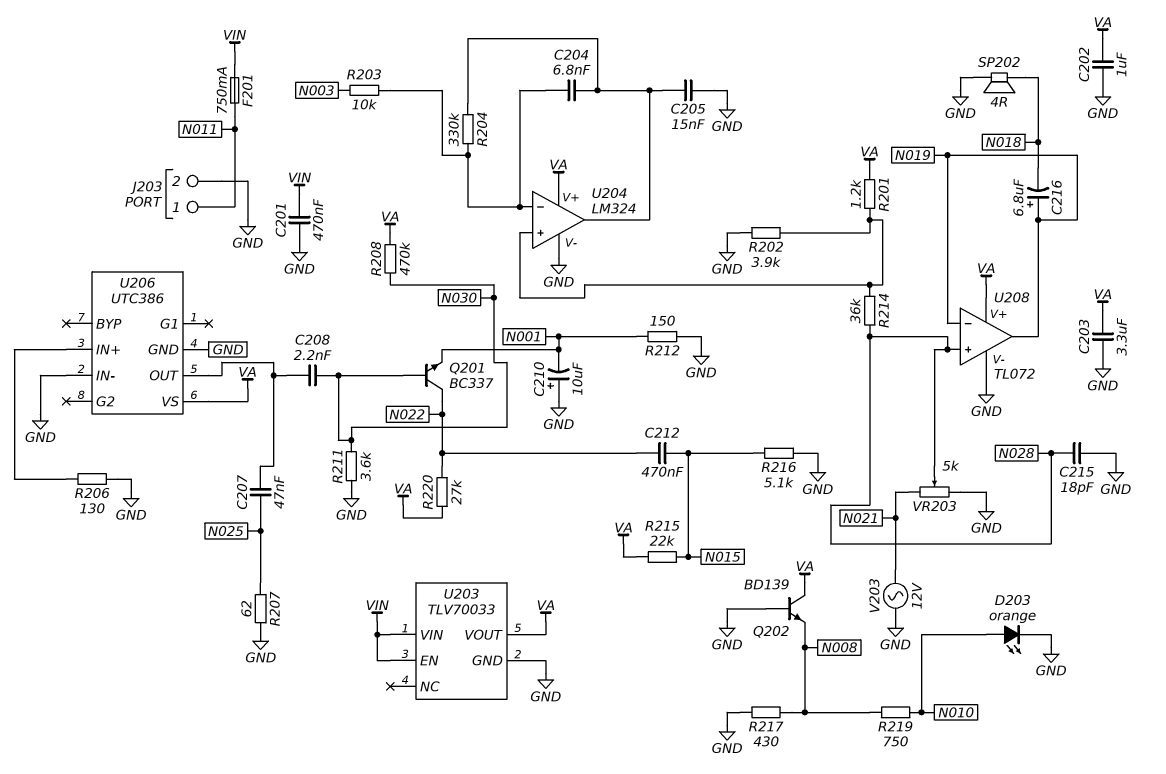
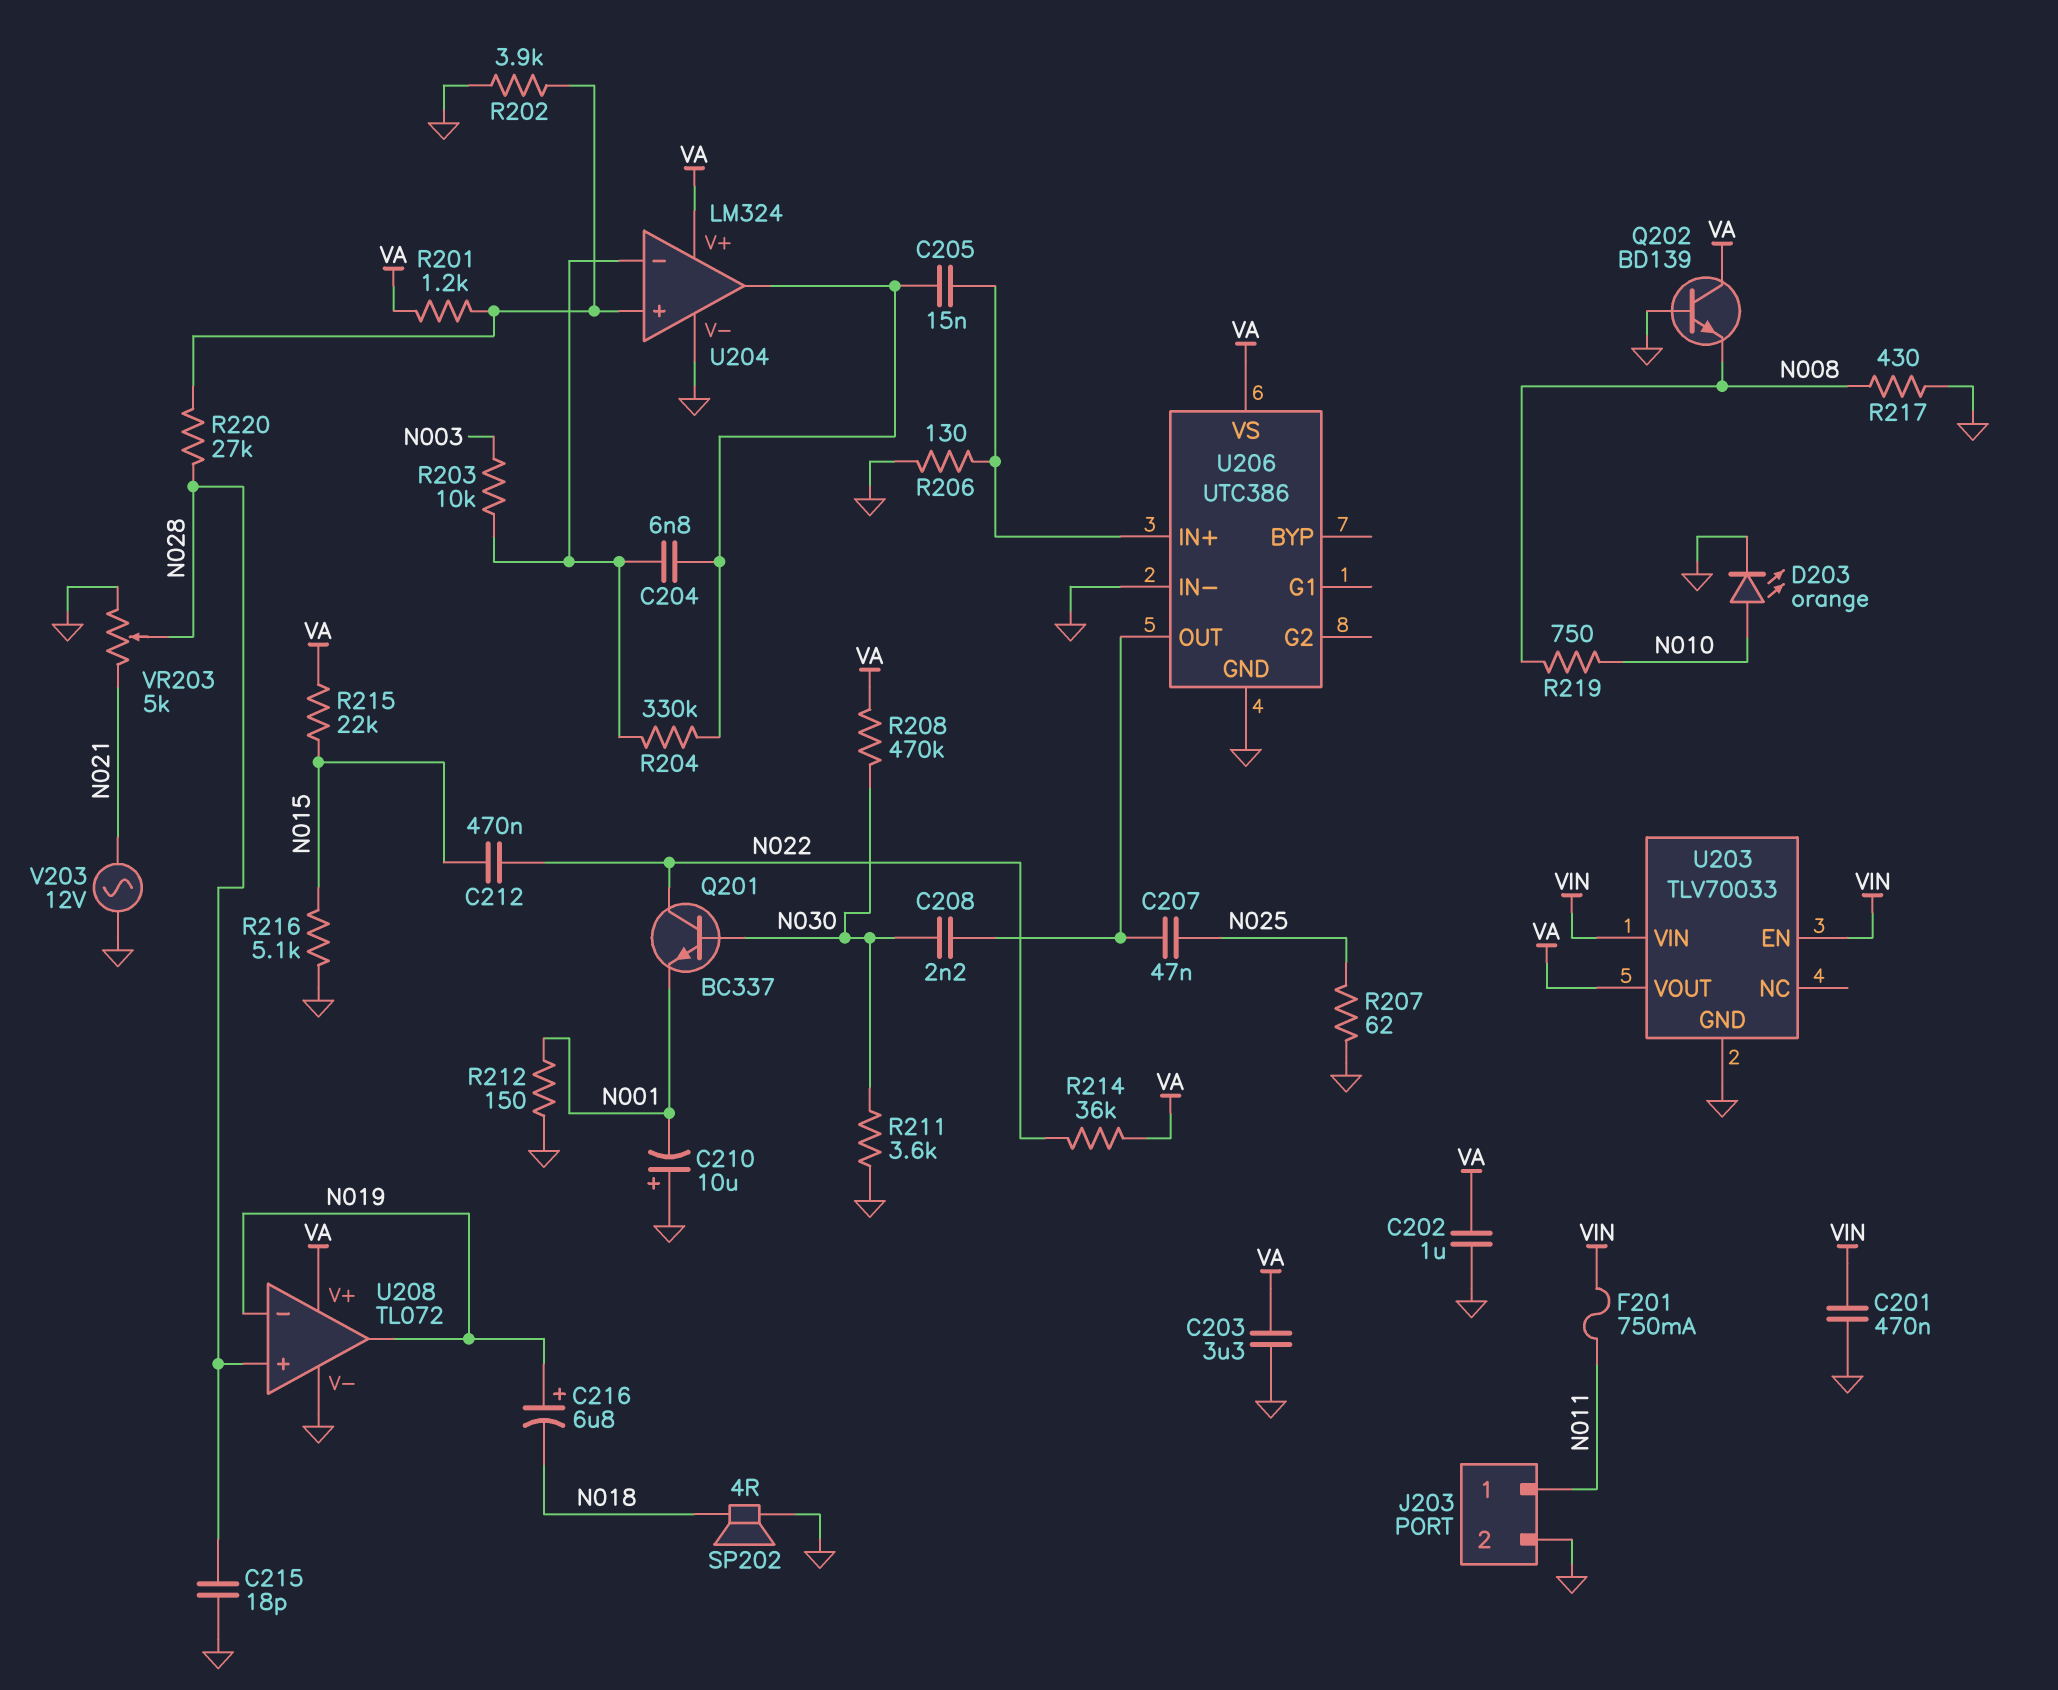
C205: 15nF (GND, U204/out) -> 15nF (U204/out, U206/IN+)
R214: 36k (N028, U204/in+) -> 36k (N022, VA)
R220: 27k (N022, VA) -> 27k (N028, U204/in+)

